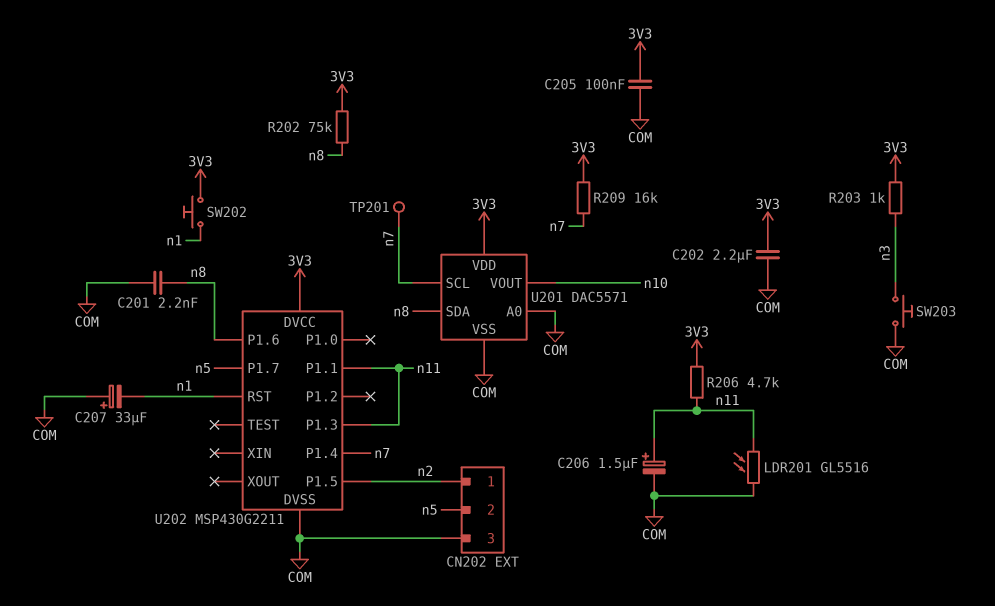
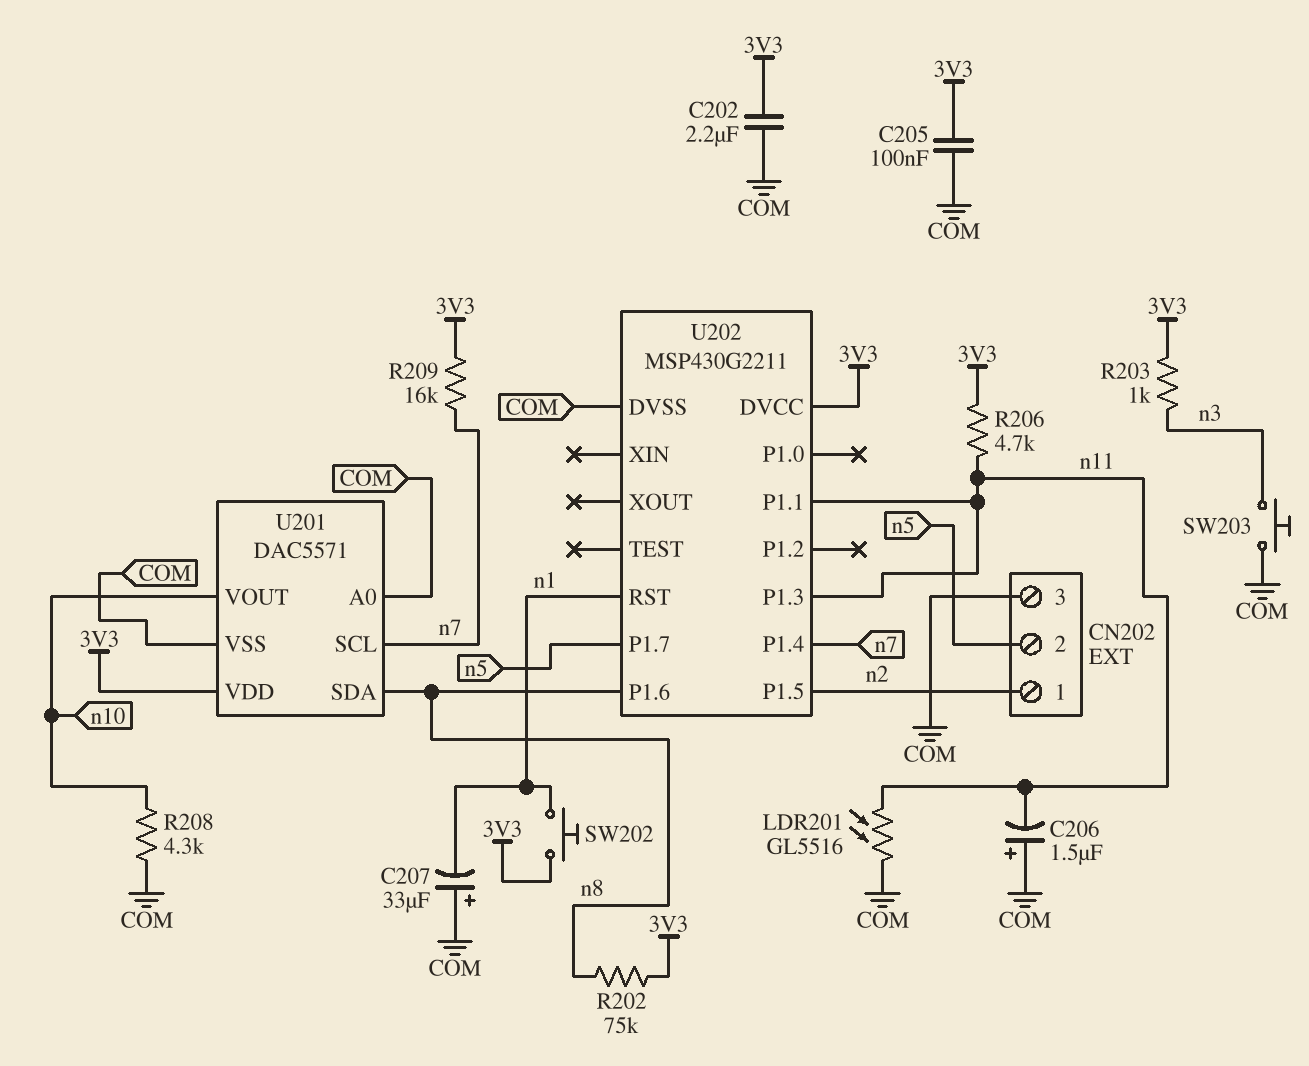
C201: 2.2nF (COM, n8) -> none
C206: 1.5uF (plus n11, minus COM) -> 1.5uF (plus COM, minus n11)
R208: none -> 4.3k (COM, n10)
TP201: test point (n7) -> none

